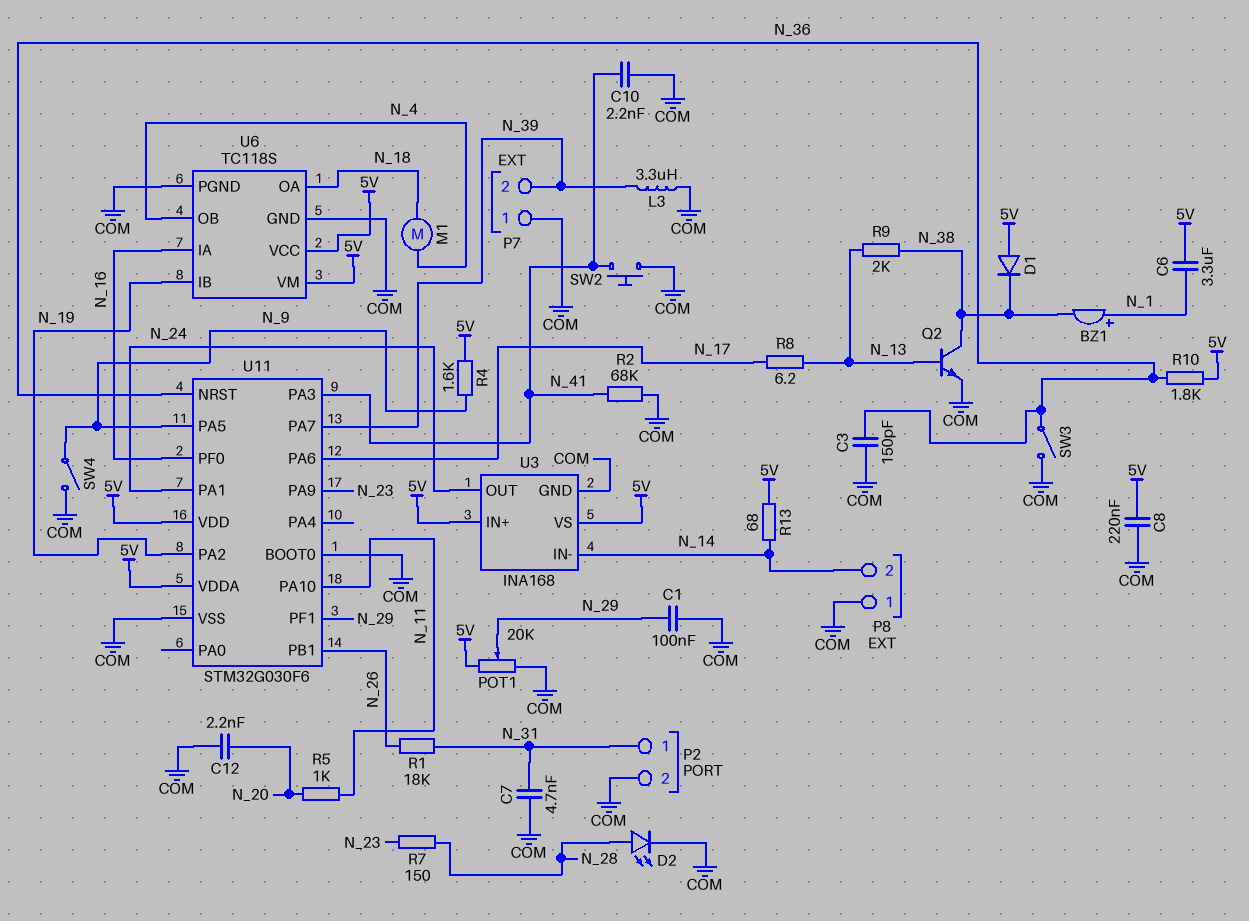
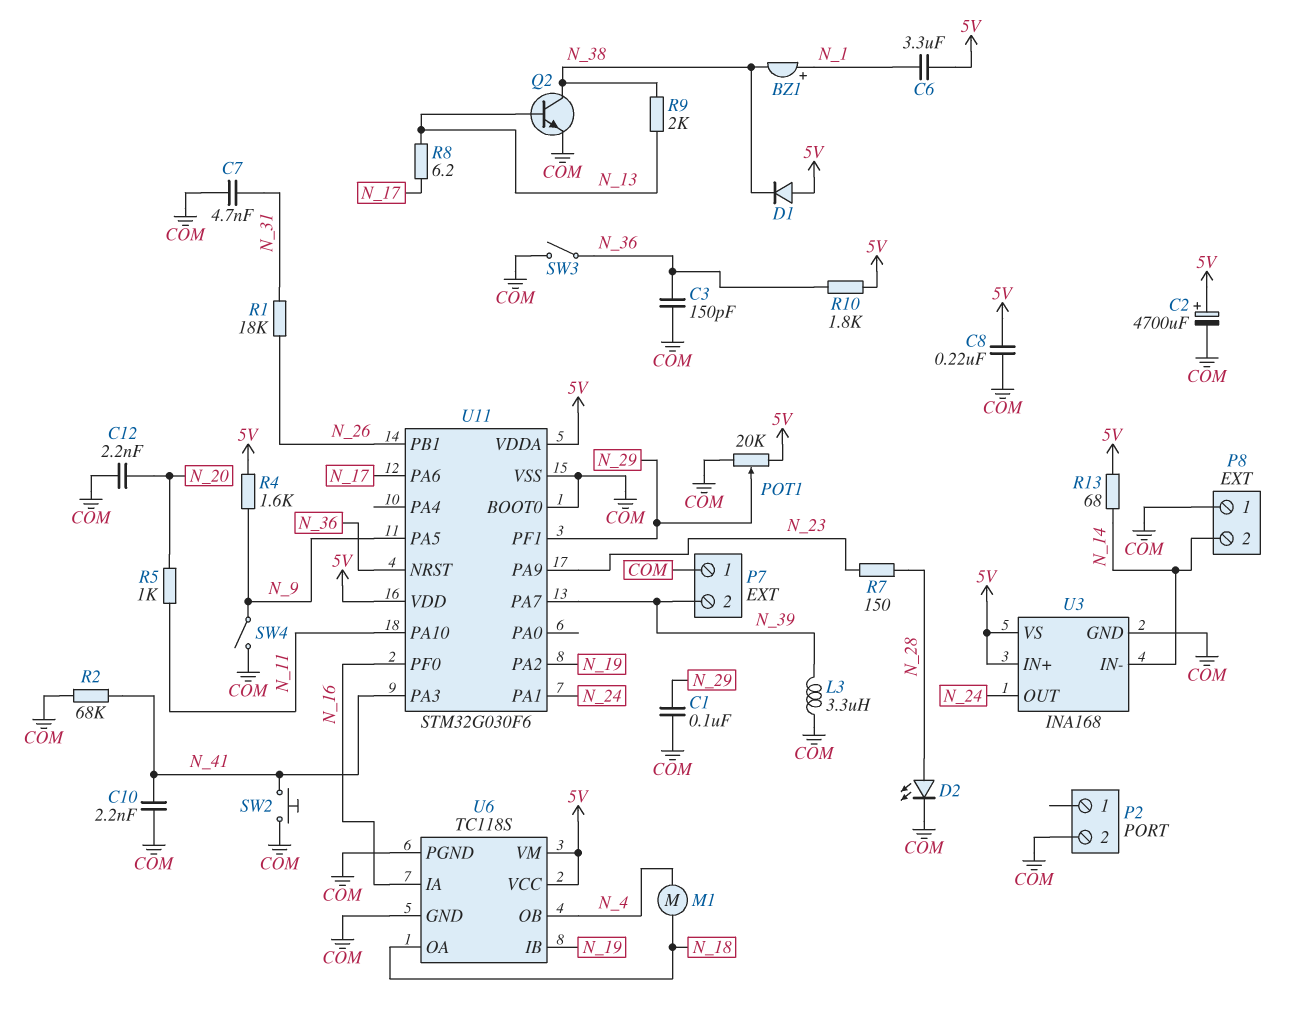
C2: none -> 4700uF (plus 5V, minus COM)
P2 pin 1: N_31 -> none

